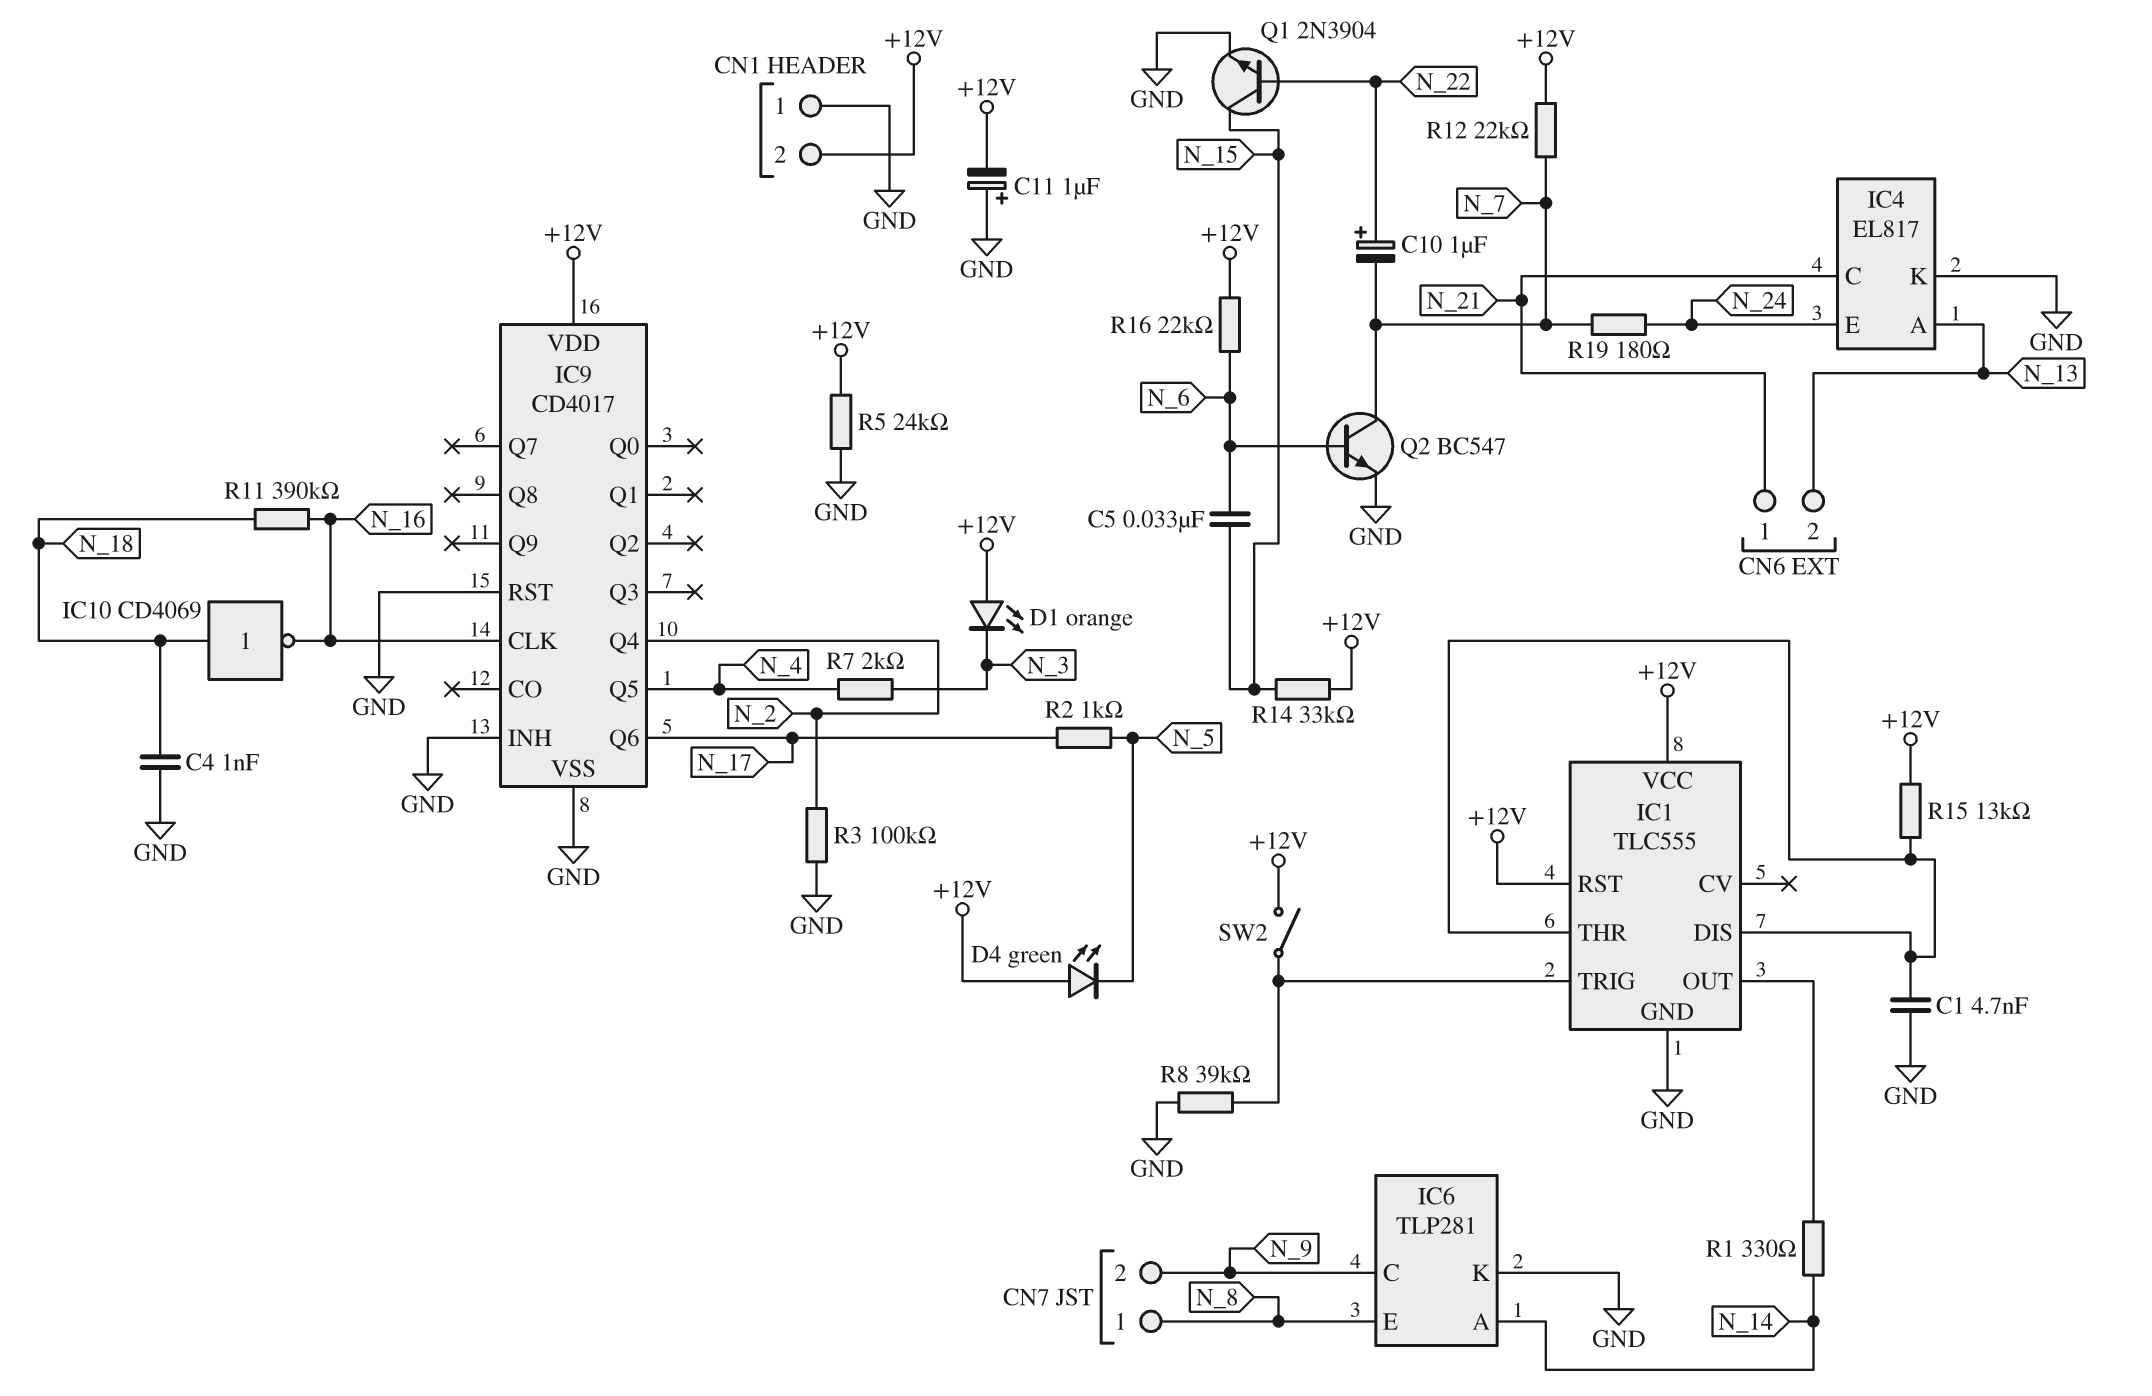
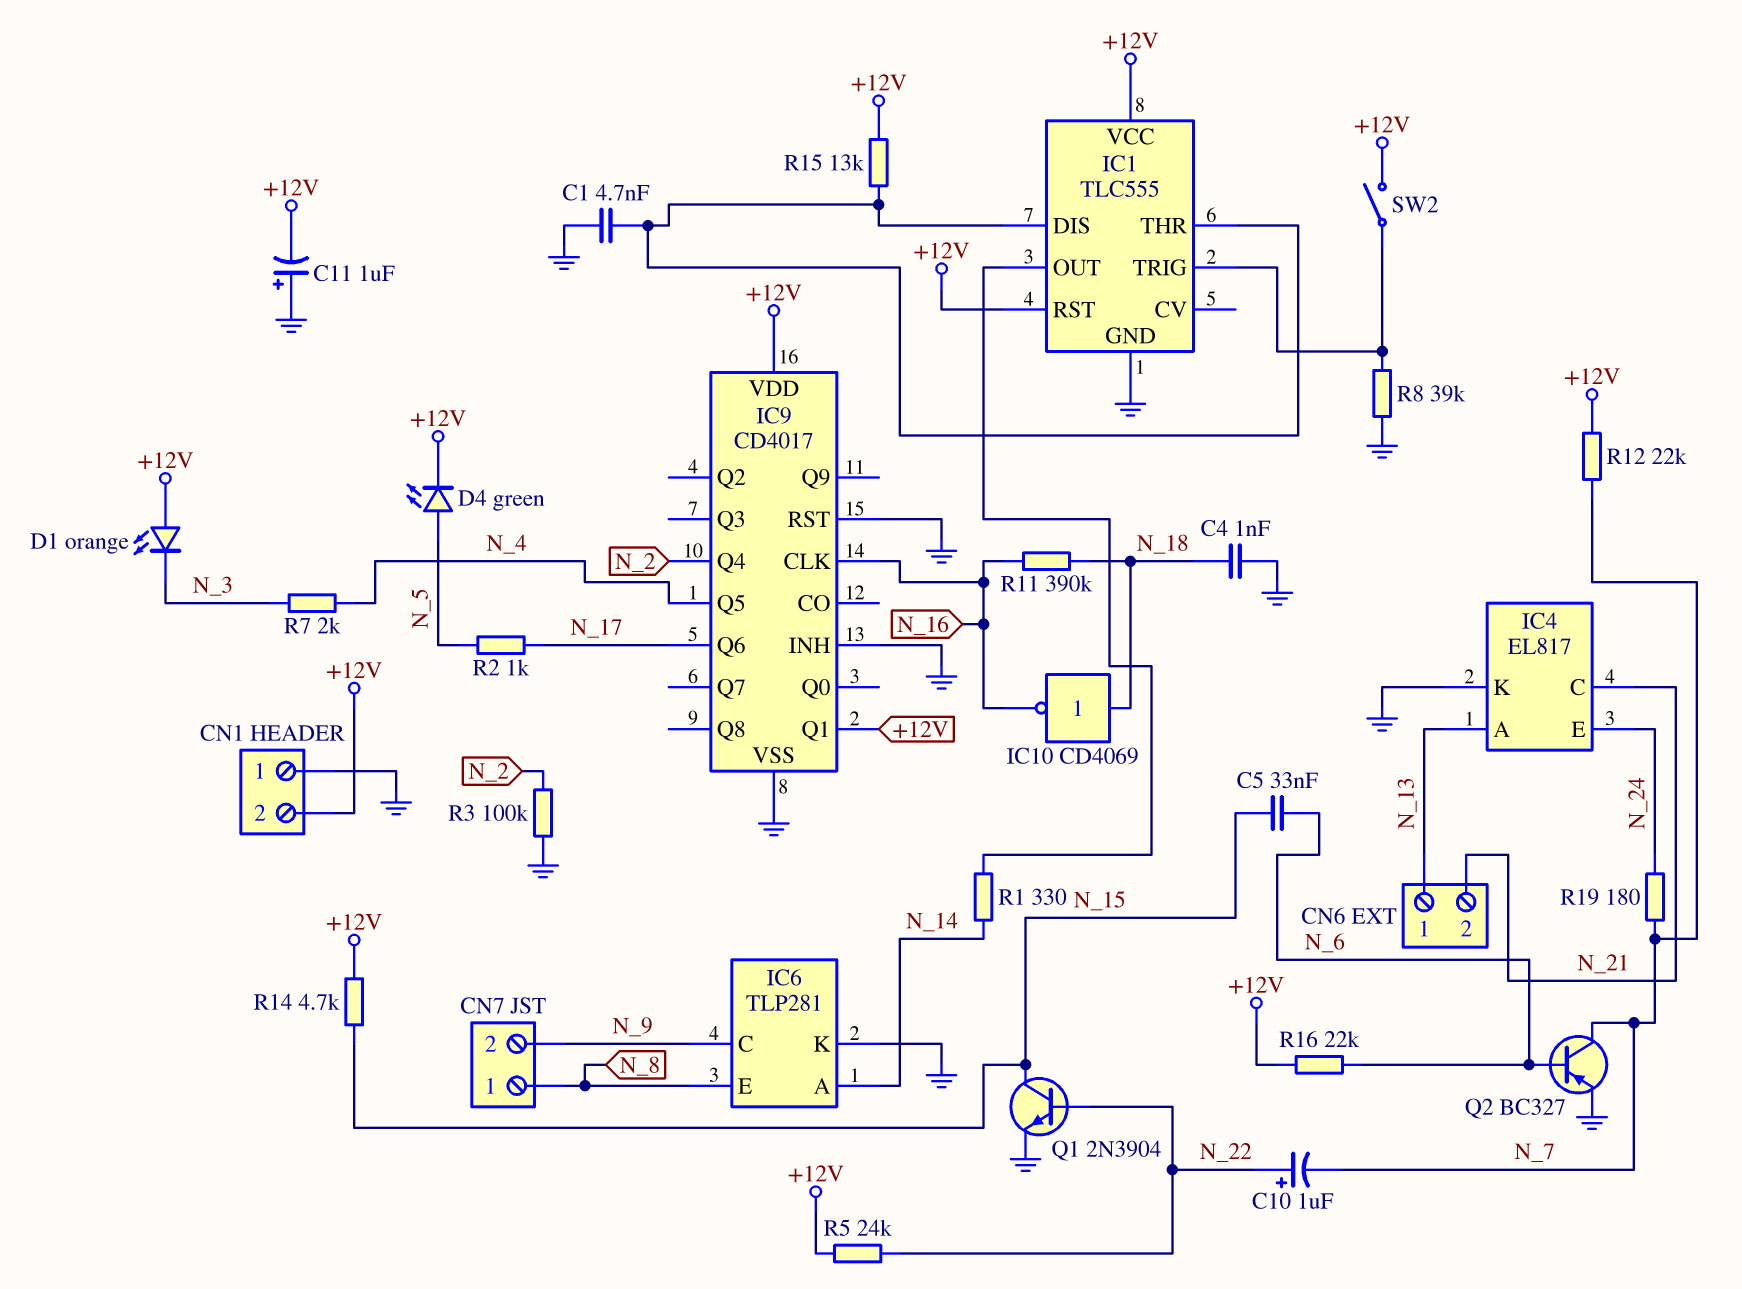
CN6 pin 1: N_21 -> N_13
CN6 pin 2: N_13 -> N_21
D4: LED green (A +12V, K N_5) -> LED green (A N_5, K +12V)
IC9 pin Q1: none -> +12V
Q2: NPN BC547 (B N_6, C N_7, E GND) -> PNP BC327 (B N_6, C N_7, E GND)
R5: 24k (+12V, GND) -> 24k (+12V, N_22)
R14: 33k (+12V, N_15) -> 4.7k (+12V, N_15)

